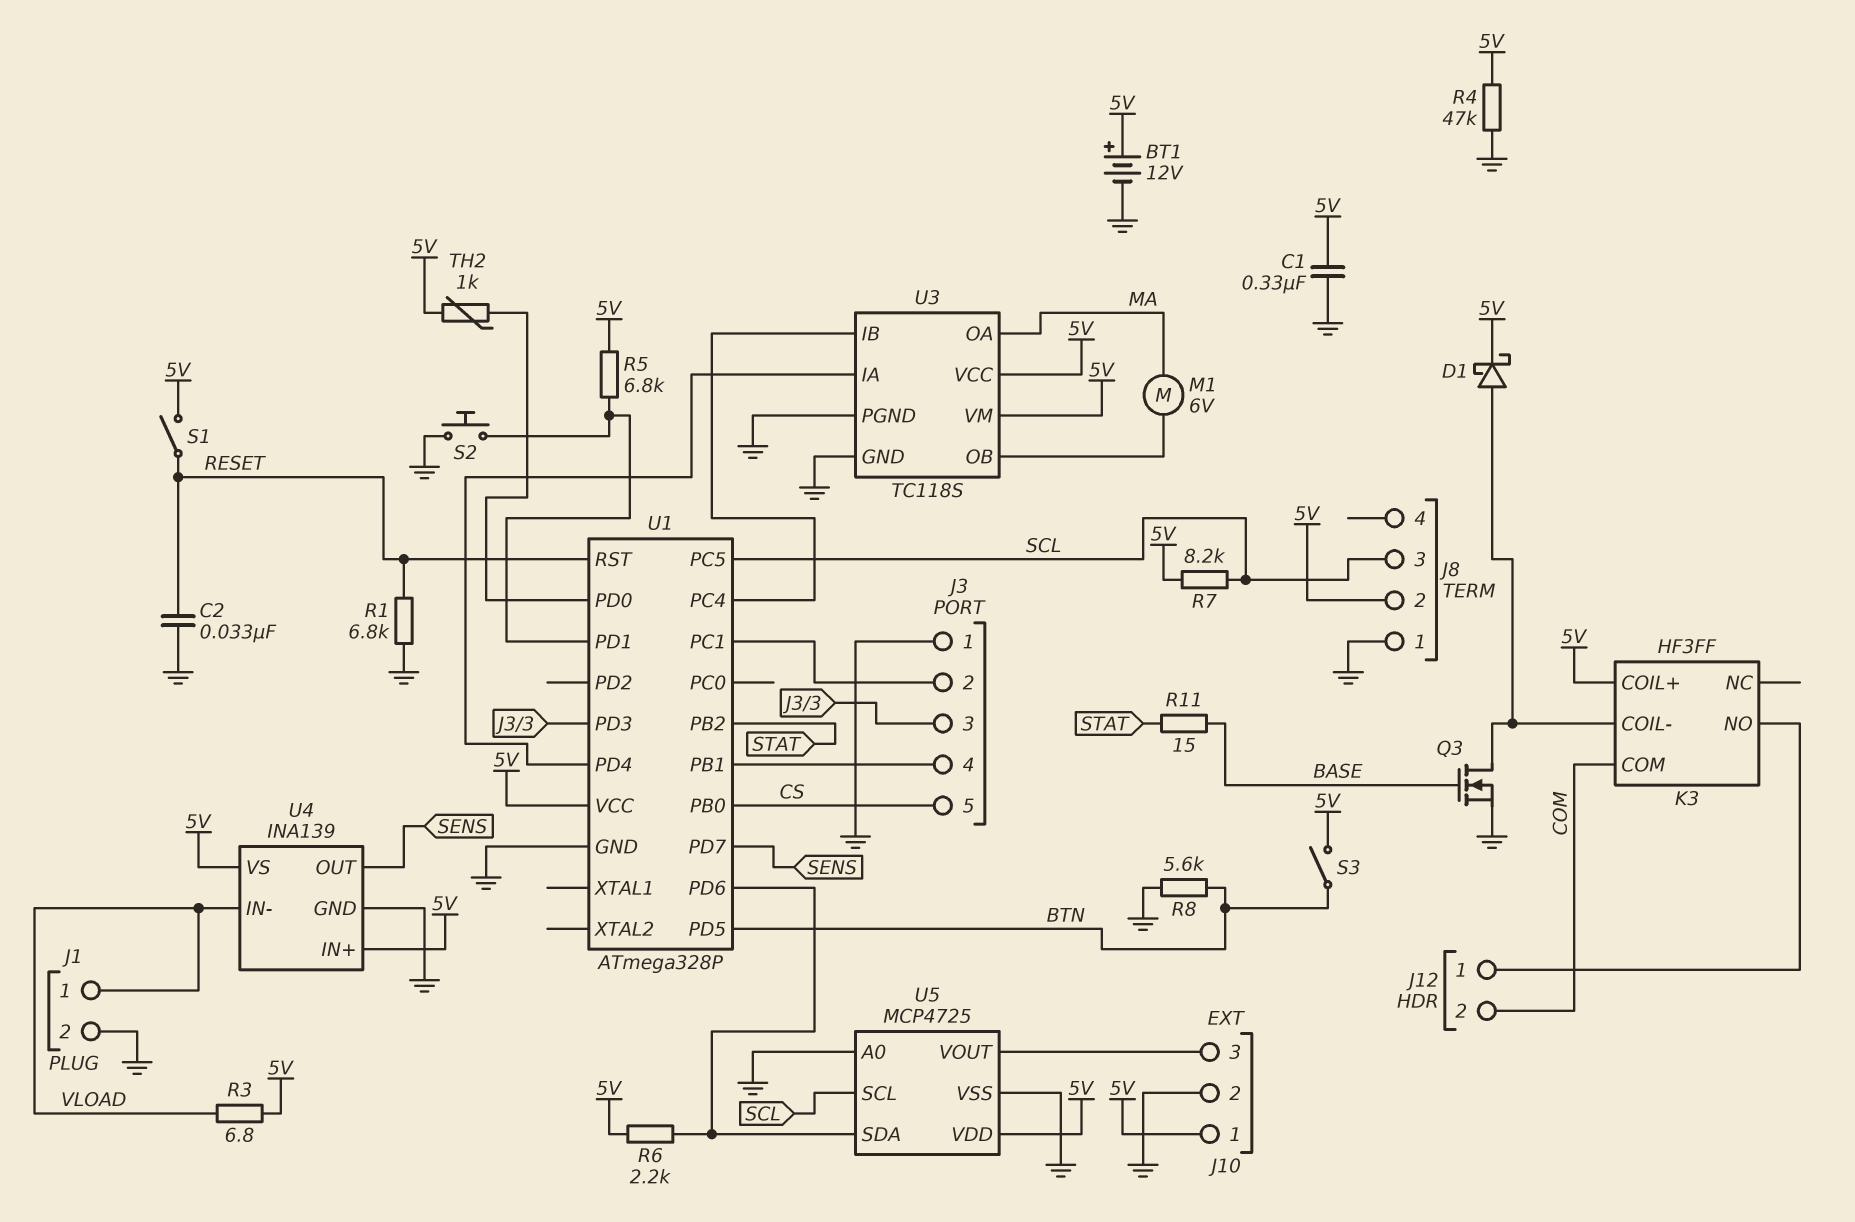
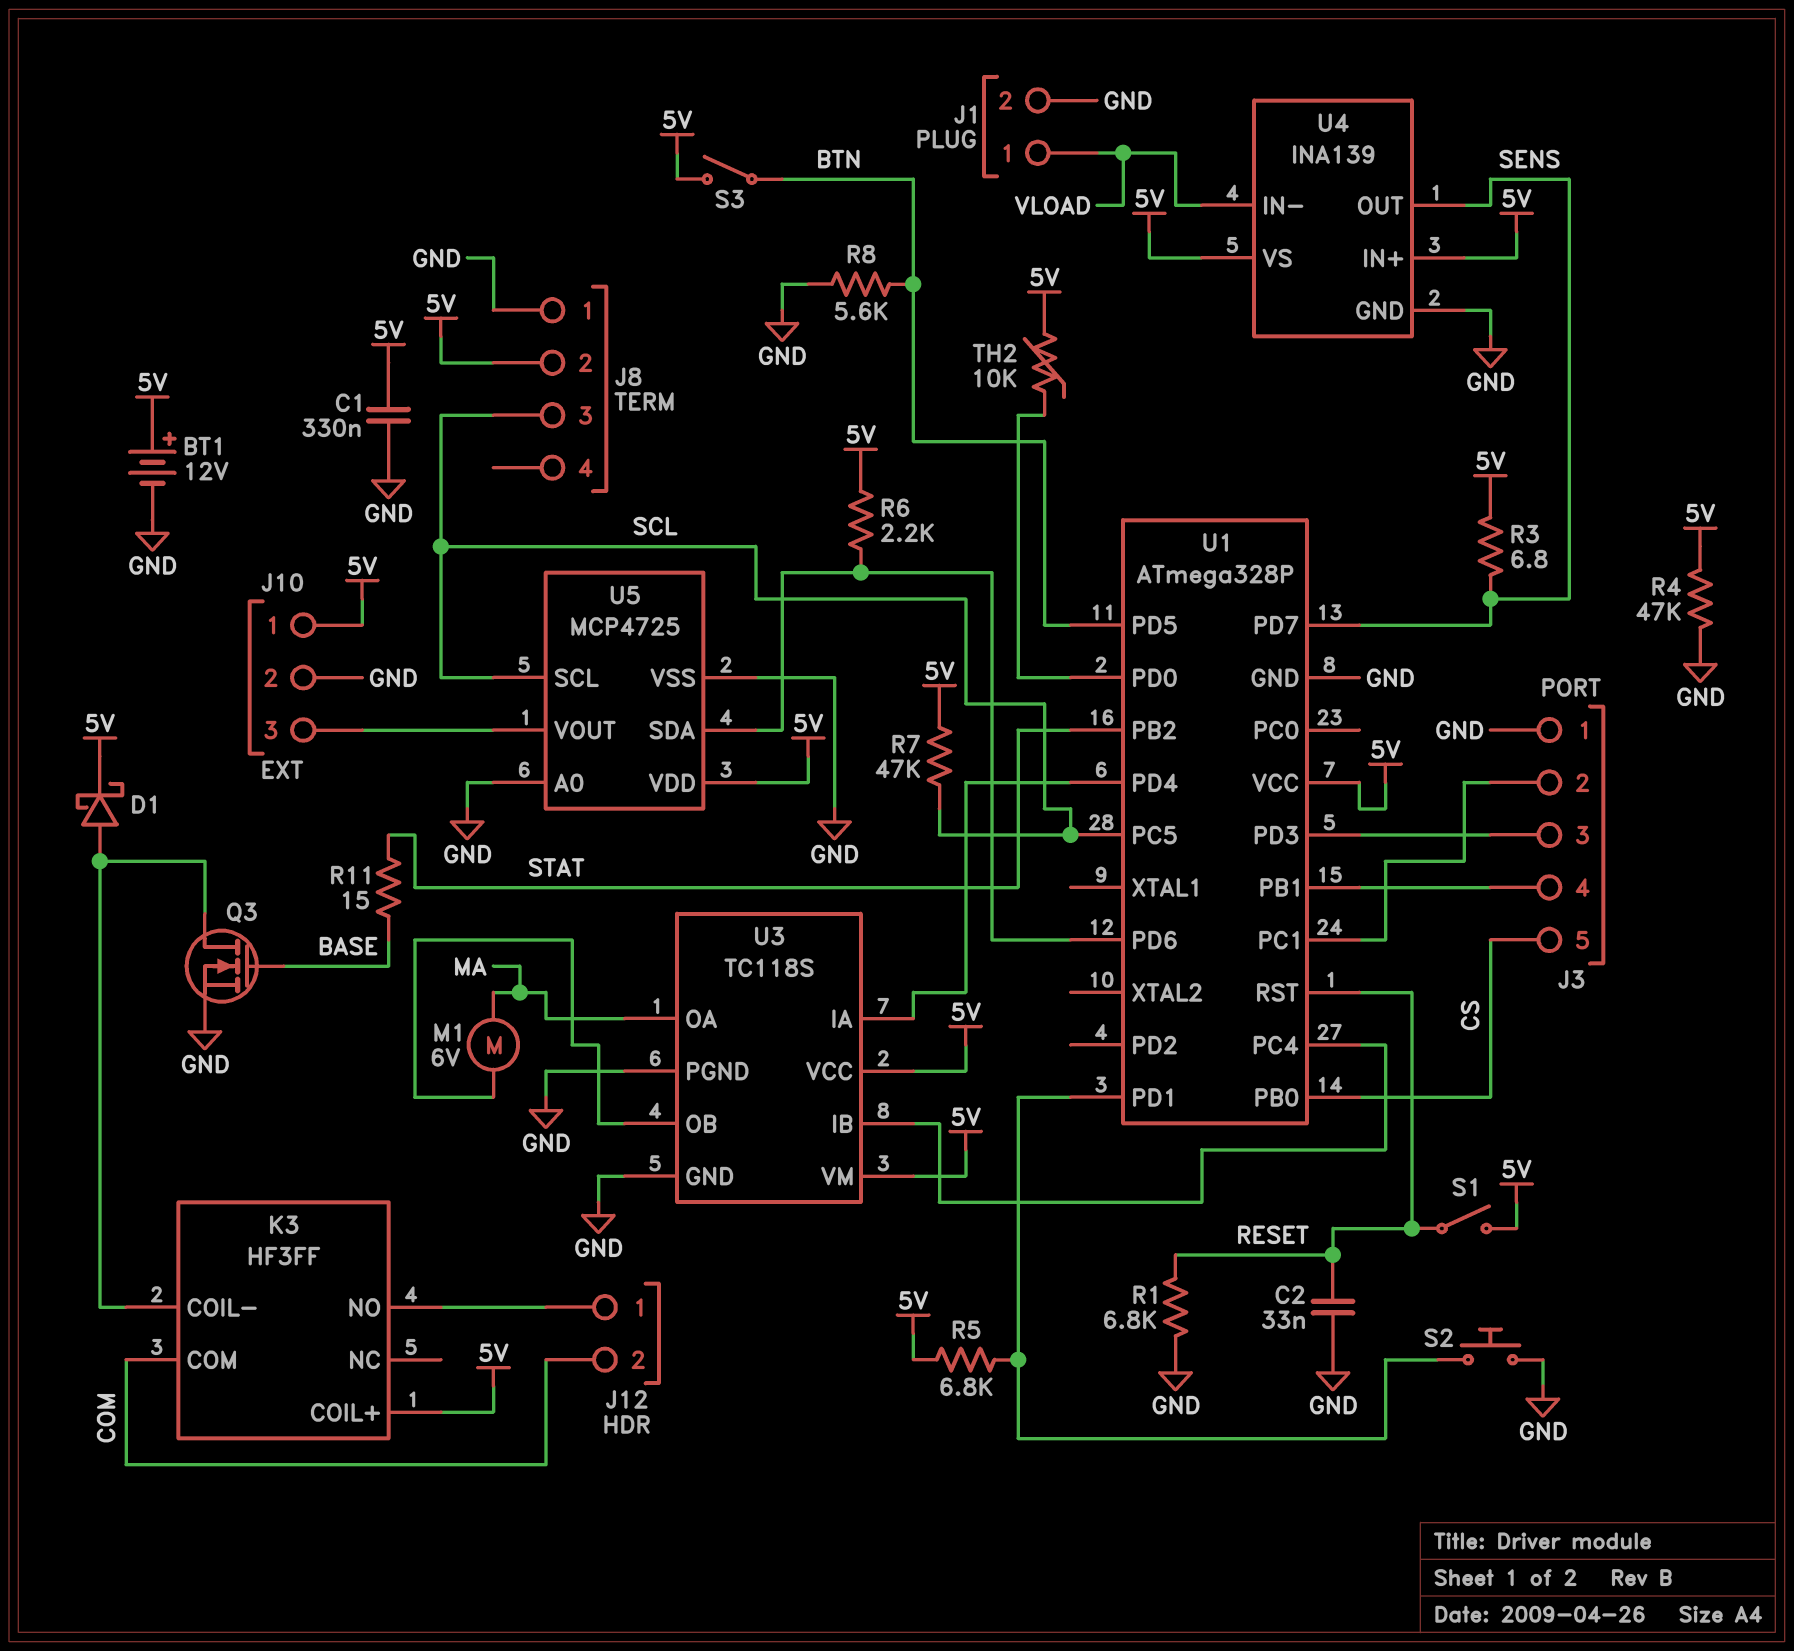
R3: 6.8 (5V, VLOAD) -> 6.8 (5V, SENS)
R7: 8.2k (5V, SCL) -> 47k (5V, SCL)
TH2: 1k (5V, U1/PD0) -> 10k (5V, U1/PD0)

